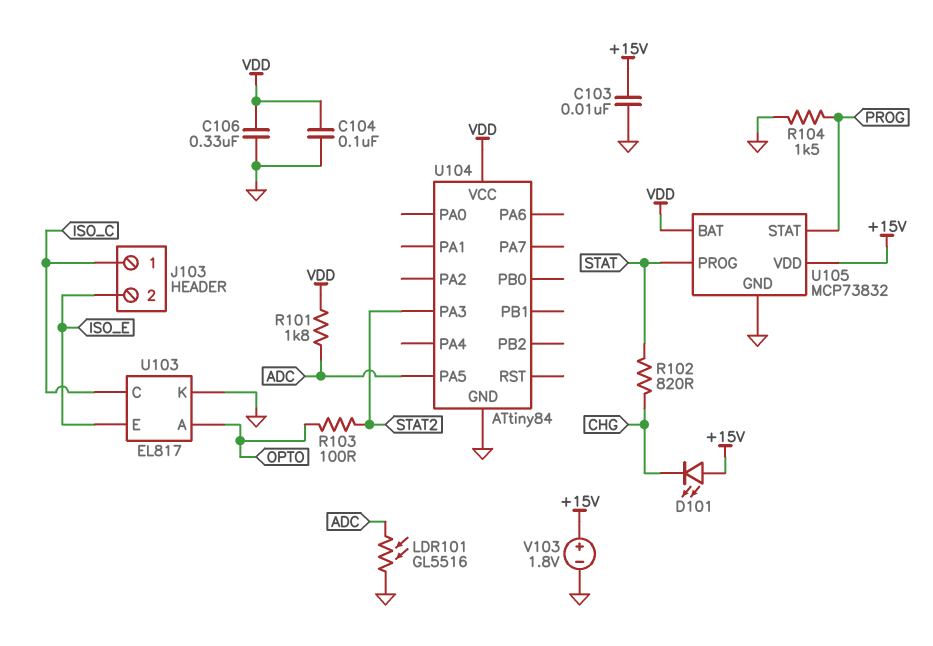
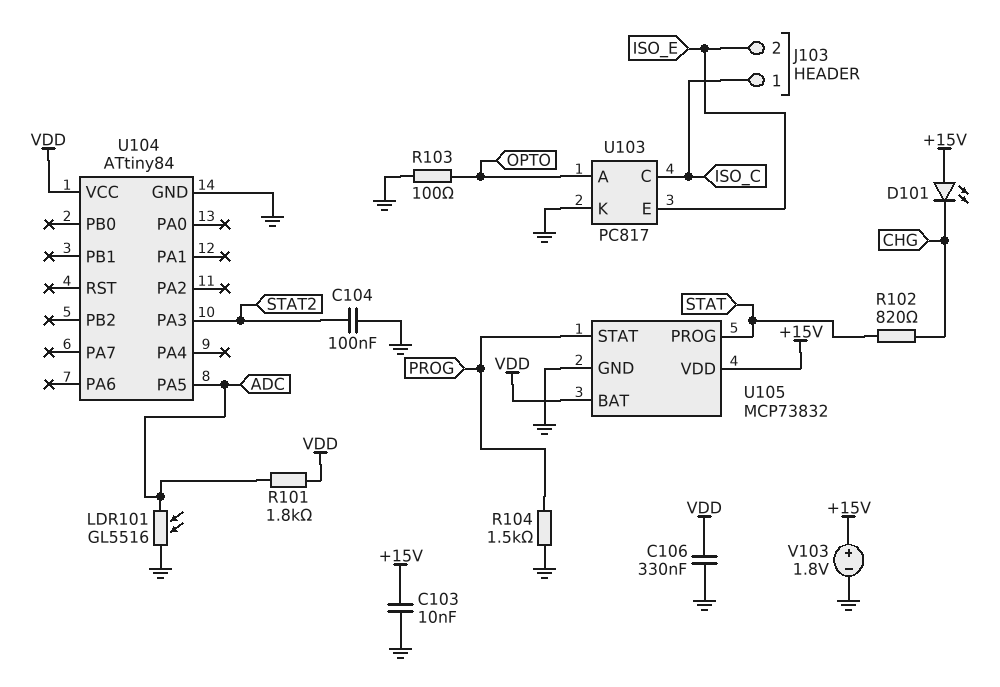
C104: 100nF (GND, VDD) -> 100nF (GND, STAT2)
R103: 100 (OPTO, STAT2) -> 100 (GND, OPTO)
U103: EL817 -> PC817

